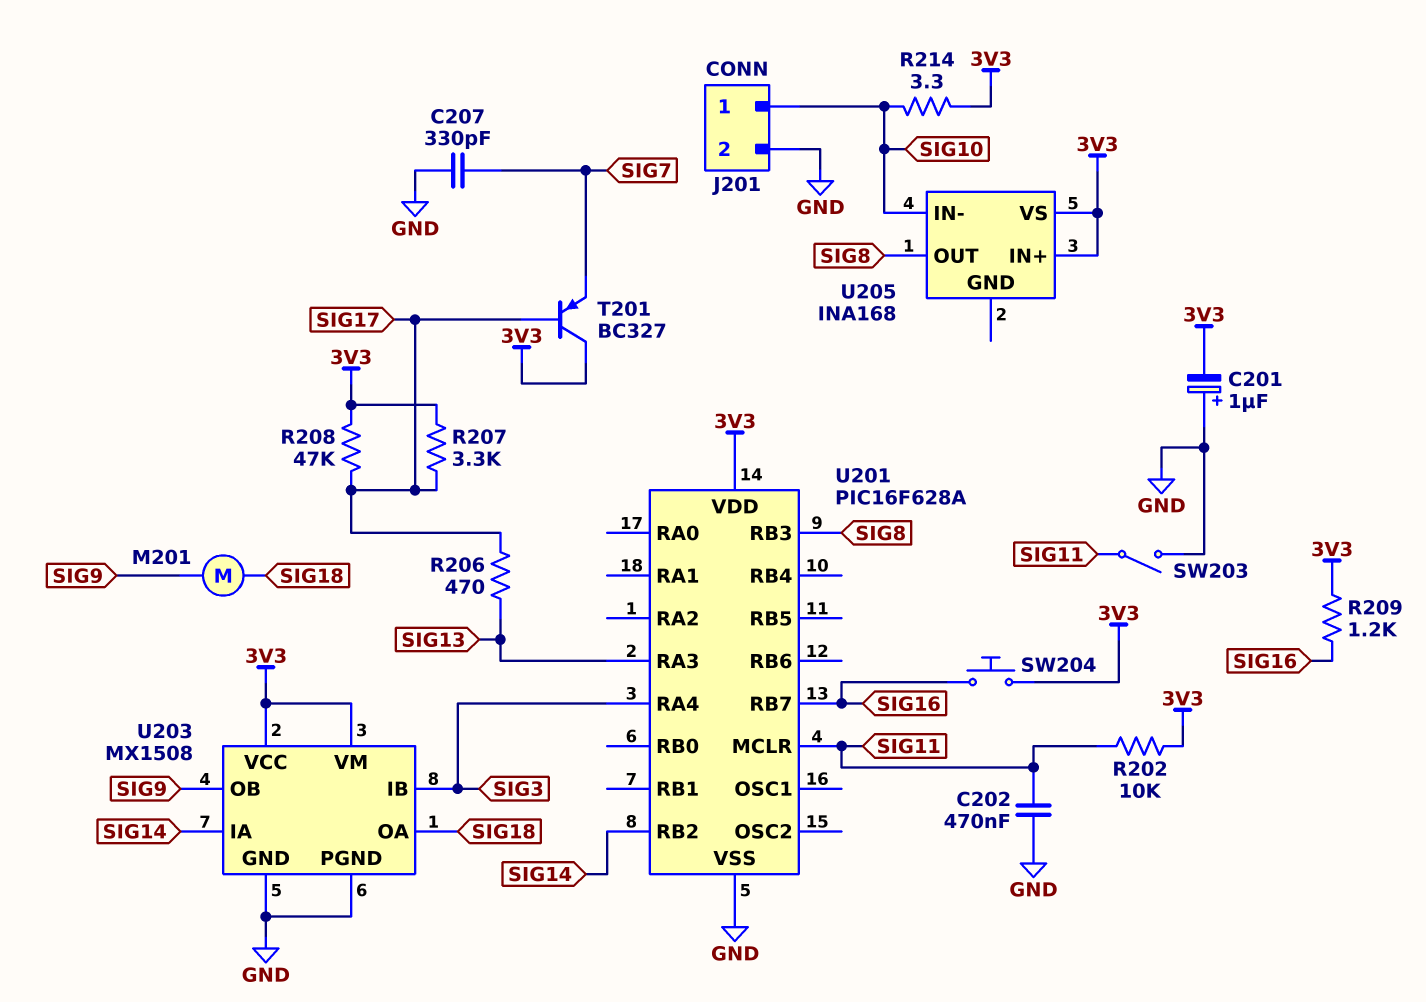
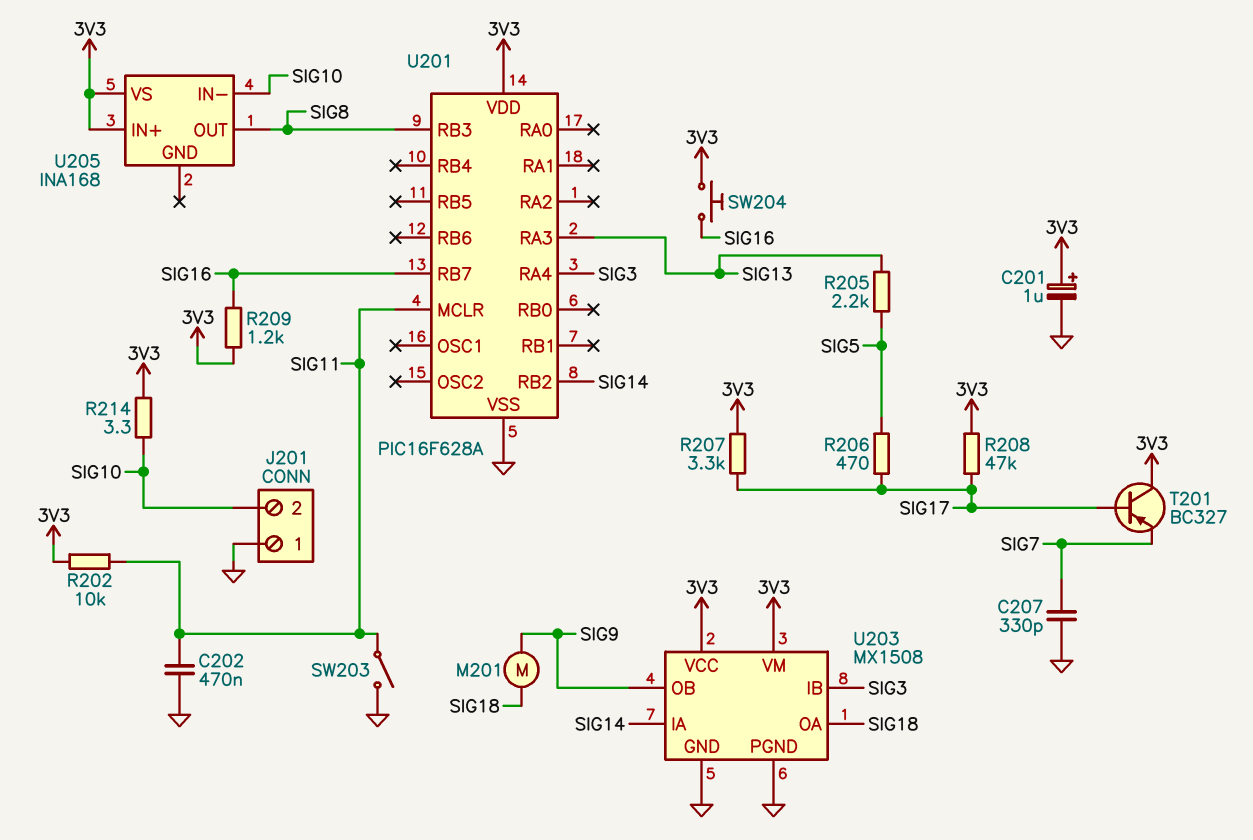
C201: 1uF (plus GND, minus 3V3) -> 1uF (plus 3V3, minus GND)
J201 pin 1: SIG10 -> GND
J201 pin 2: GND -> SIG10
R205: none -> 2.2k (SIG5, SIG13)
R206: 470 (SIG13, SIG17) -> 470 (SIG5, SIG17)

